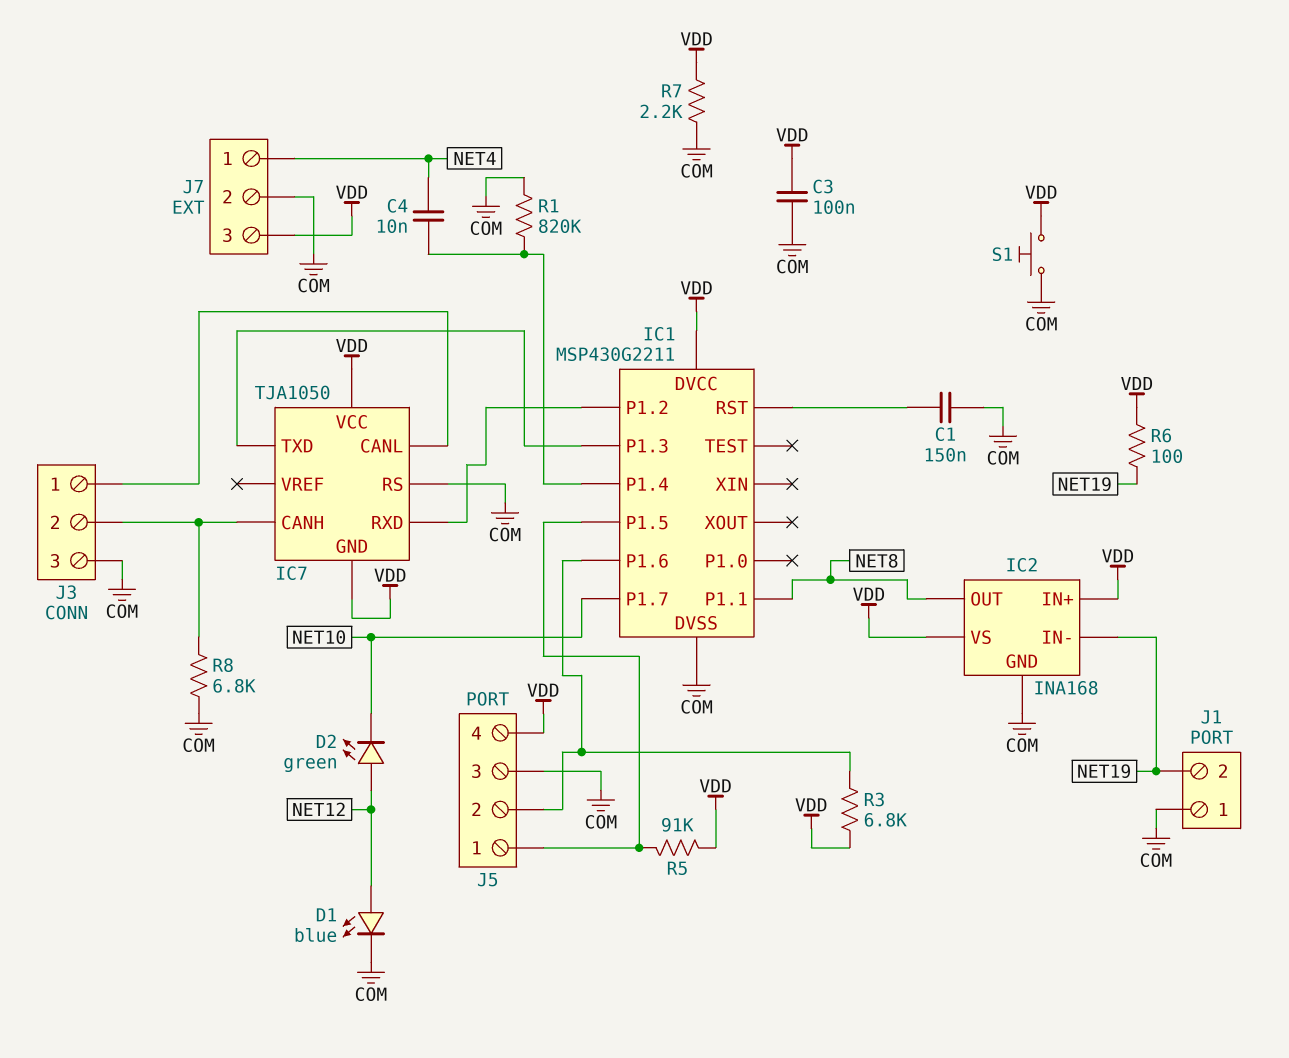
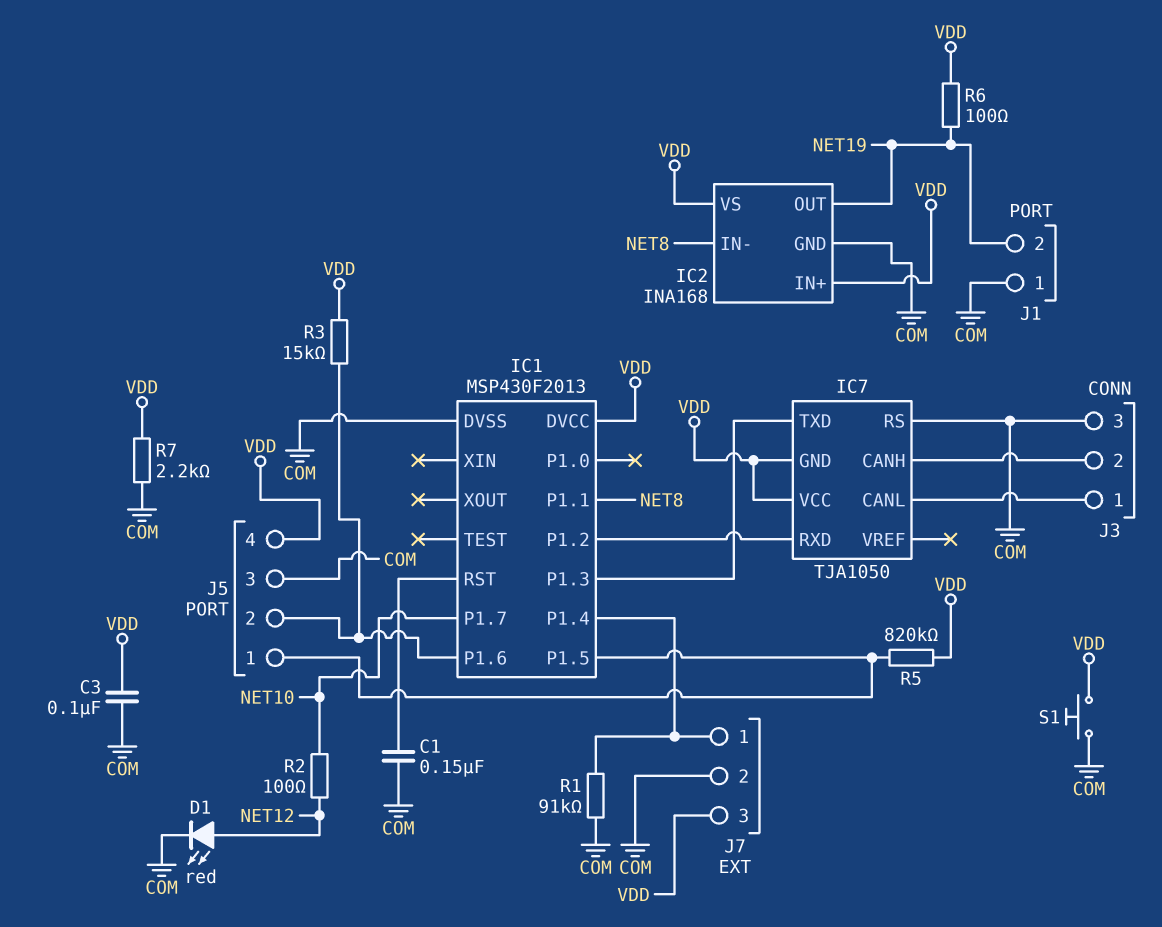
C4: 10nF (IC1/P1.4, NET4) -> none
D1: LED blue (A NET12, K COM) -> LED red (A NET12, K COM)
D2: LED green (A NET12, K NET10) -> none
IC1: MSP430G2211 -> MSP430F2013
IC2 pin IN-: NET19 -> NET8
IC2 pin OUT: NET8 -> NET19
J7 pin 1: NET4 -> IC1/P1.4
R1: 820k (COM, IC1/P1.4) -> 91k (COM, IC1/P1.4)
R2: none -> 100 (NET10, NET12)
R3: 6.8k (IC1/P1.6, VDD) -> 15k (IC1/P1.6, VDD)
R5: 91k (IC1/P1.5, VDD) -> 820k (IC1/P1.5, VDD)
R8: 6.8k (COM, IC7/CANH) -> none

